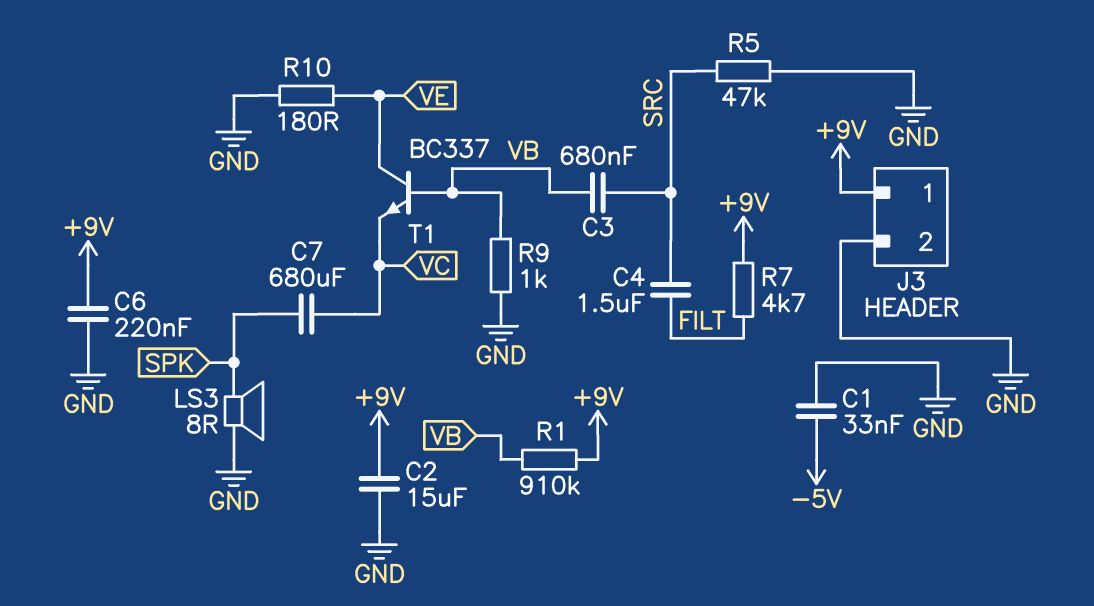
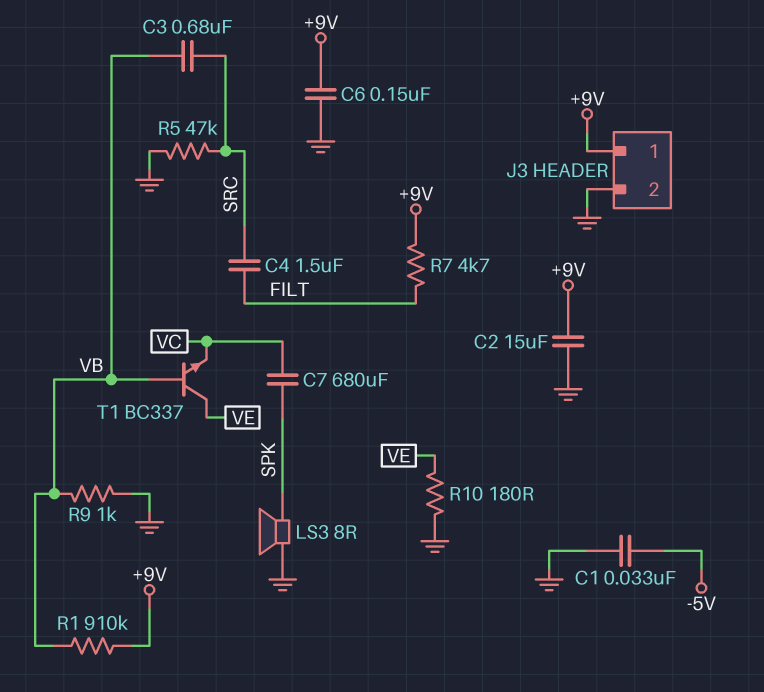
C6: 220nF (+9V, GND) -> 150nF (+9V, GND)

